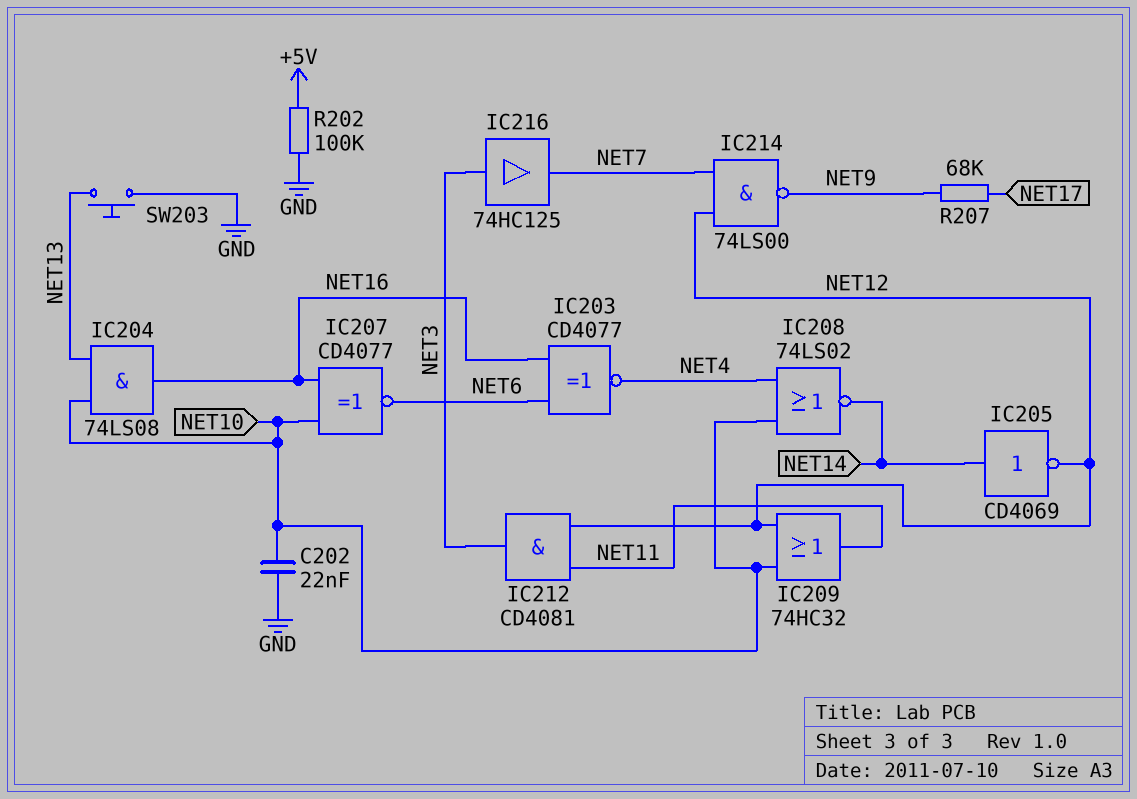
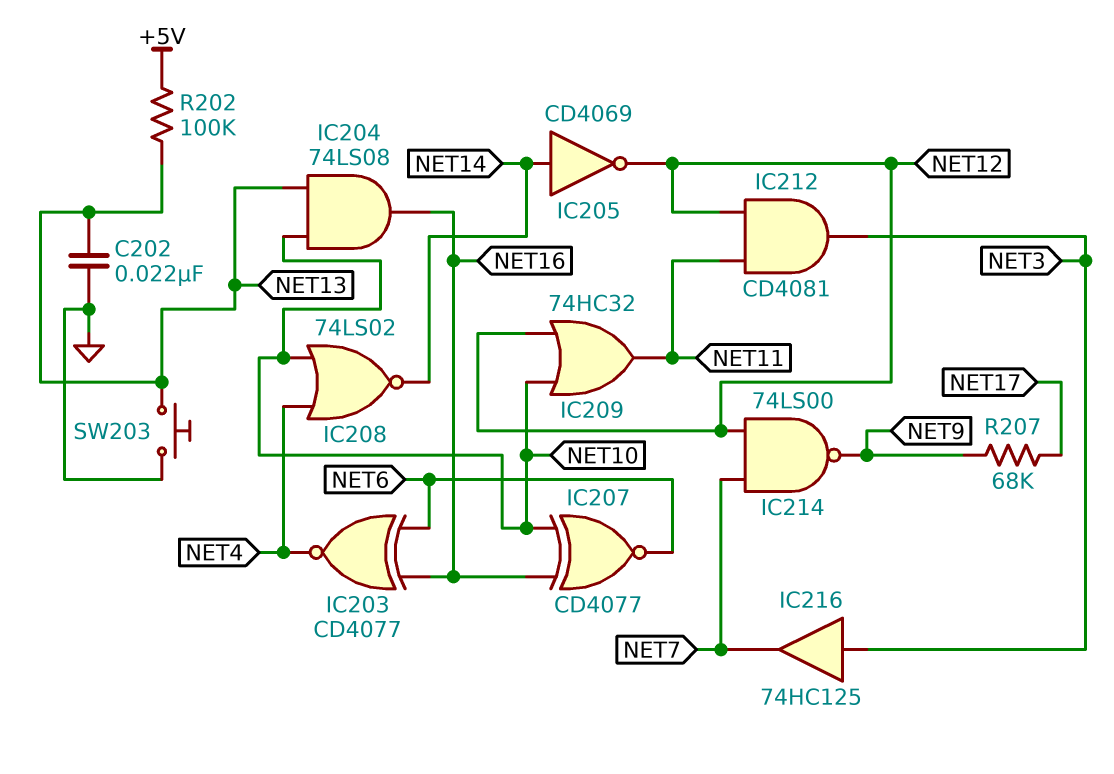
C202: 22nF (GND, NET10) -> 22nF (GND, NET13)
R202: 100k (+5V, GND) -> 100k (+5V, NET13)

